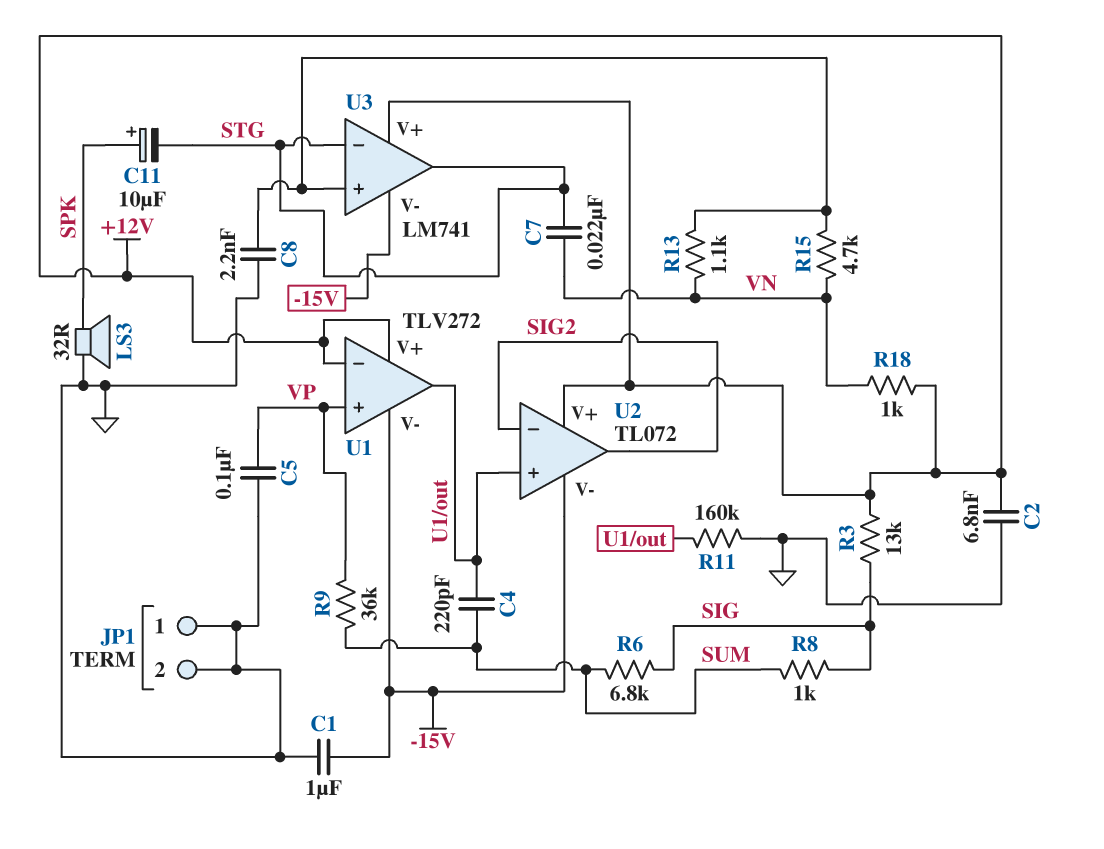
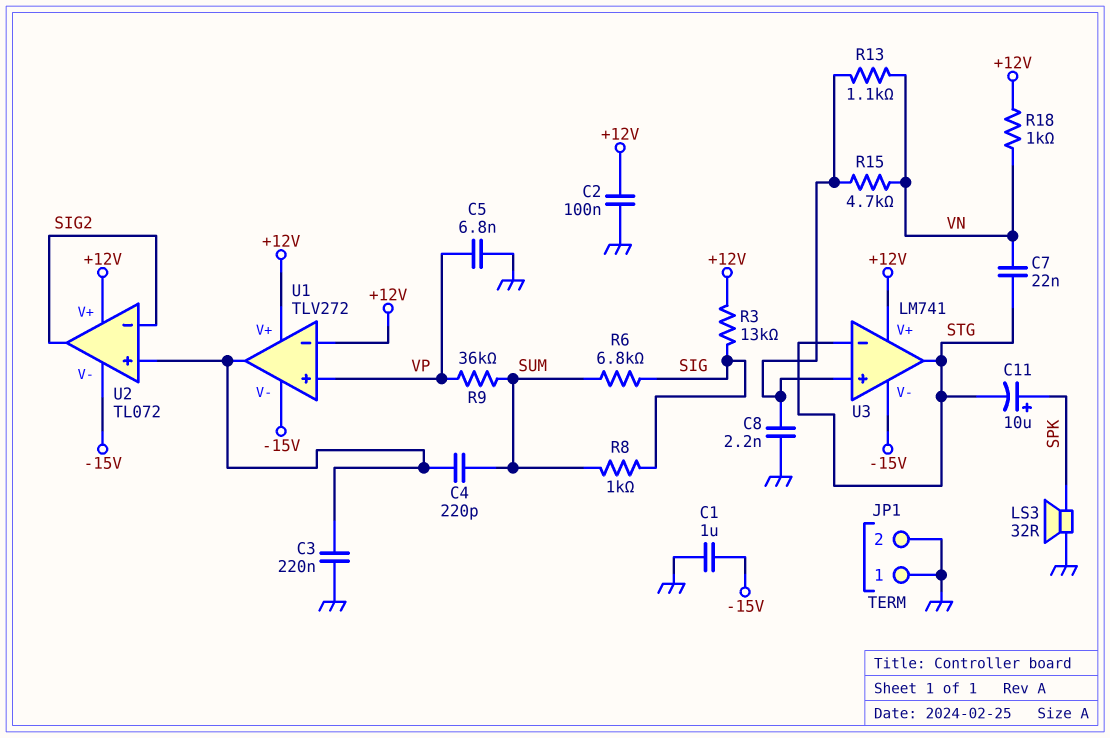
C2: 6.8nF (+12V, GND) -> 100nF (+12V, GND)
C3: none -> 220nF (GND, U1/out)
C5: 100nF (GND, VP) -> 6.8nF (GND, VP)
R11: 160k (GND, U1/out) -> none

